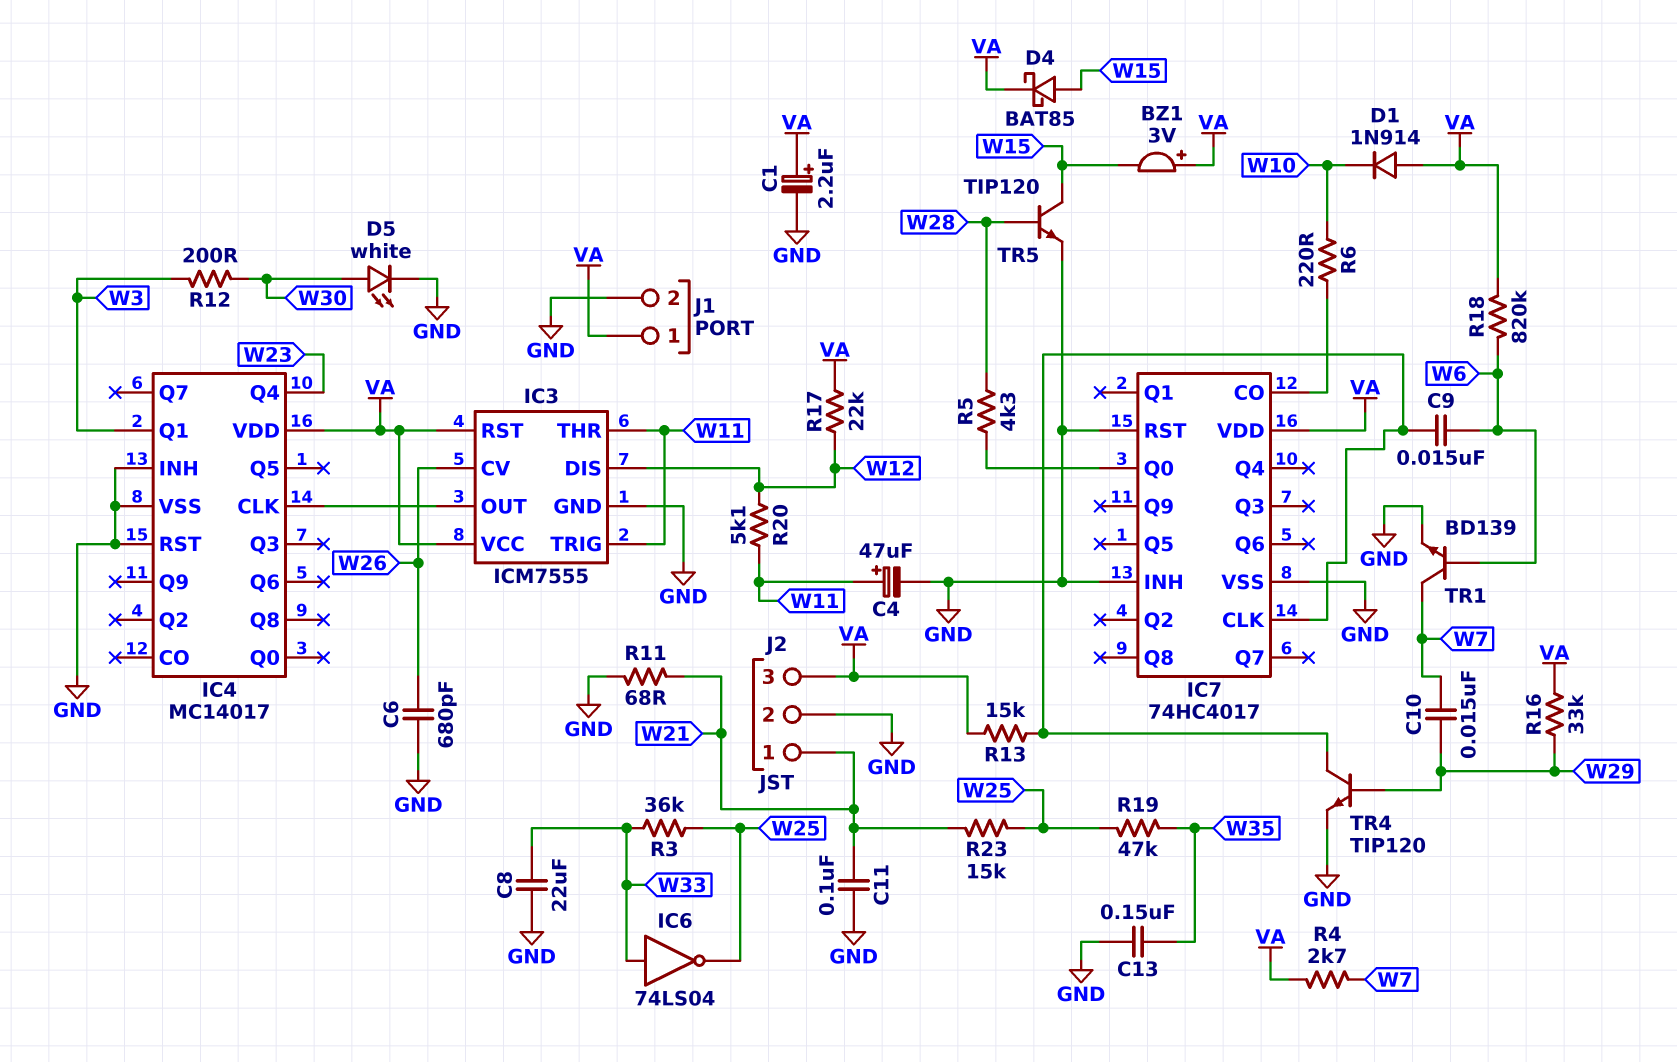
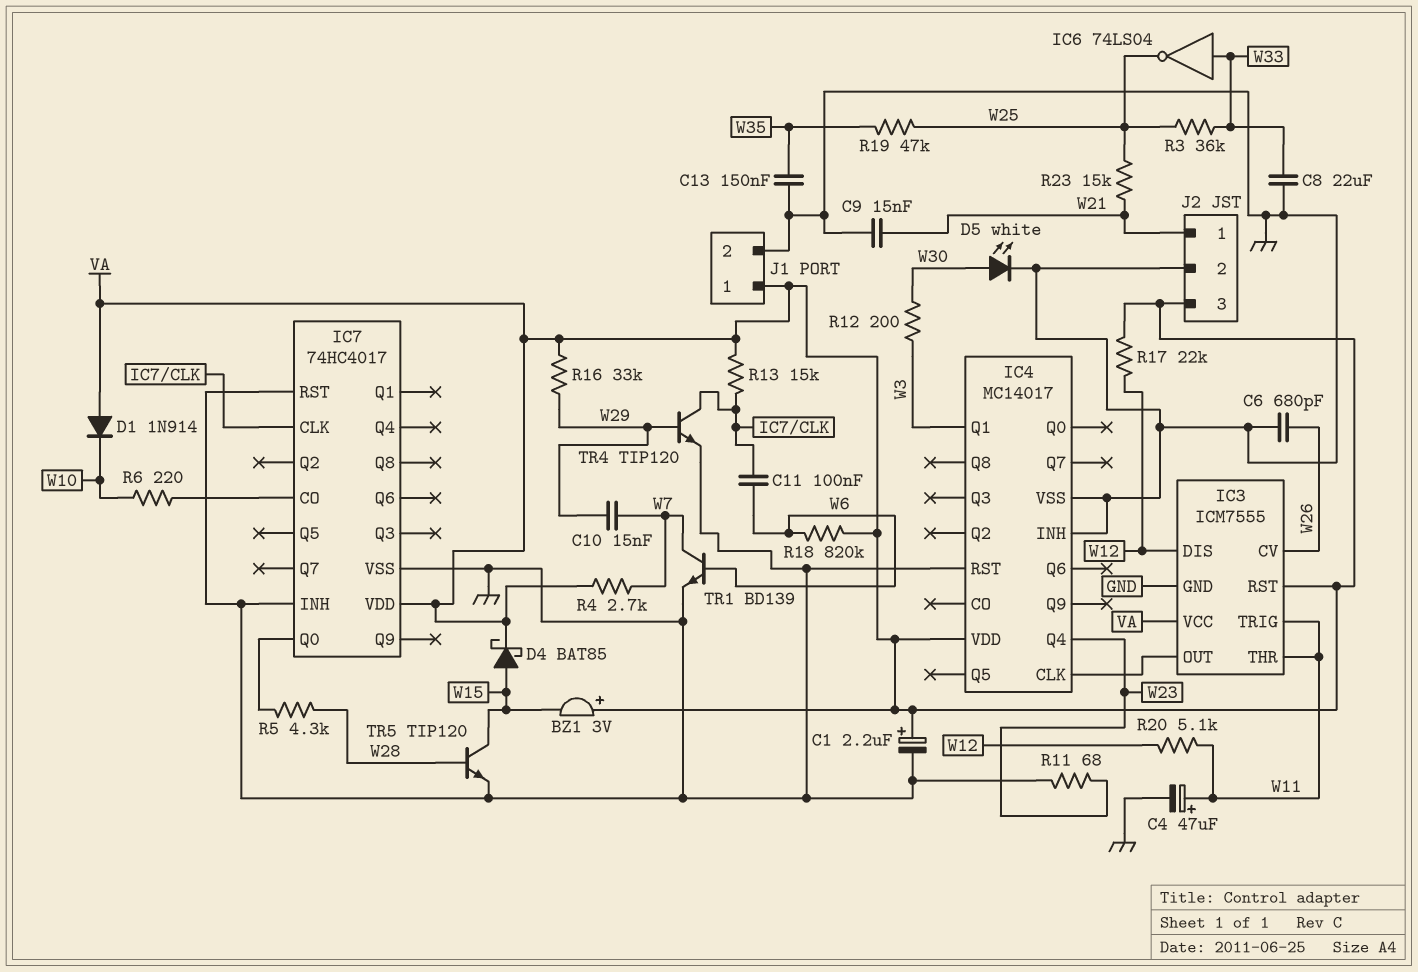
C9: 15nF (IC7/CLK, W6) -> 15nF (GND, W21)
C11: 100nF (GND, W21) -> 100nF (IC7/CLK, W6)
R11: 68 (GND, W21) -> 68 (GND, W23)

